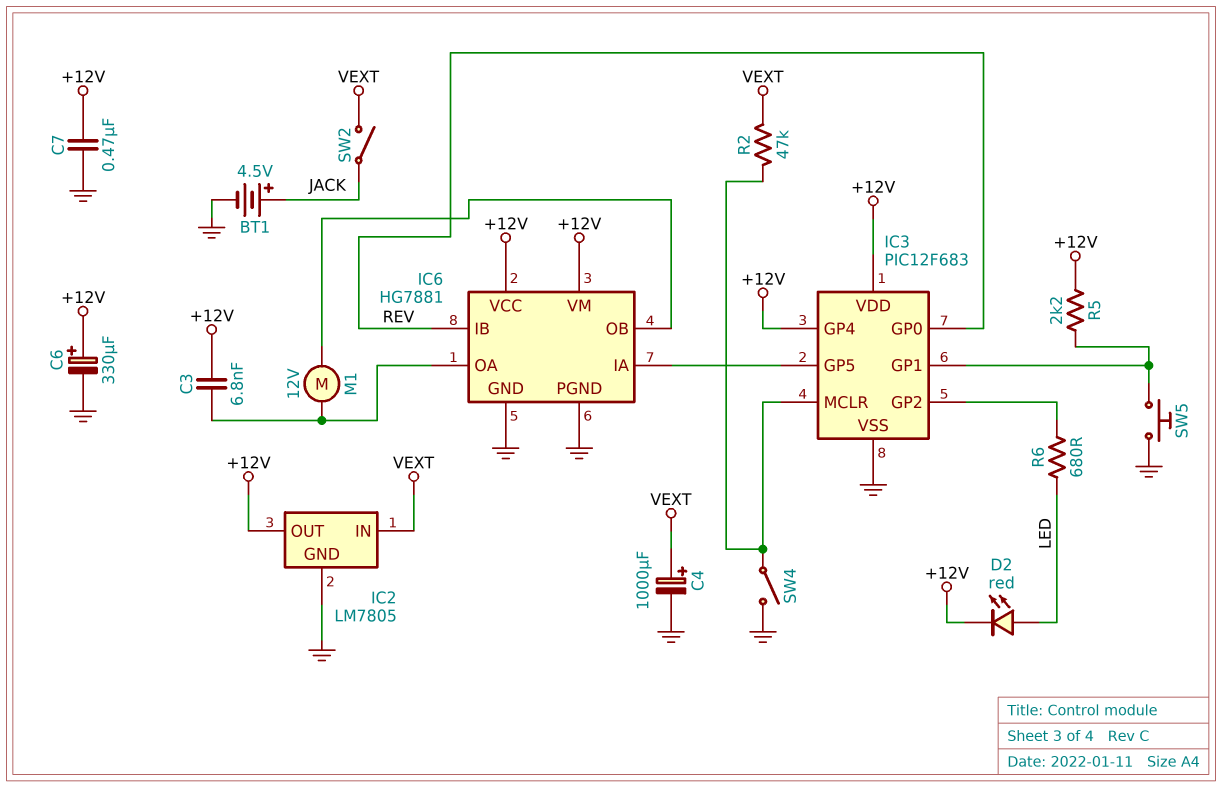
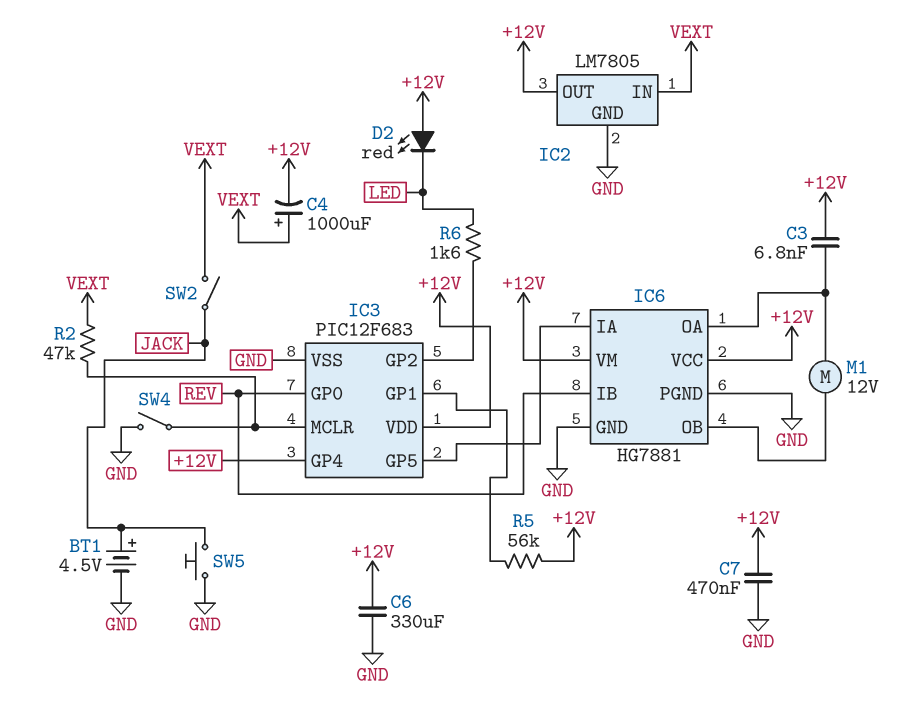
C4: 1000uF (plus VEXT, minus GND) -> 1000uF (plus VEXT, minus +12V)
C6: 330uF (plus +12V, minus GND) -> 330uF (+12V, GND)
D2: LED red (A LED, K +12V) -> LED red (A +12V, K LED)
R5: 2.2k (+12V, IC3/GP1) -> 56k (+12V, IC3/GP1)
R6: 680 (IC3/GP2, LED) -> 1.6k (IC3/GP2, LED)
SW5: button (GND, IC3/GP1) -> button (GND, JACK)

